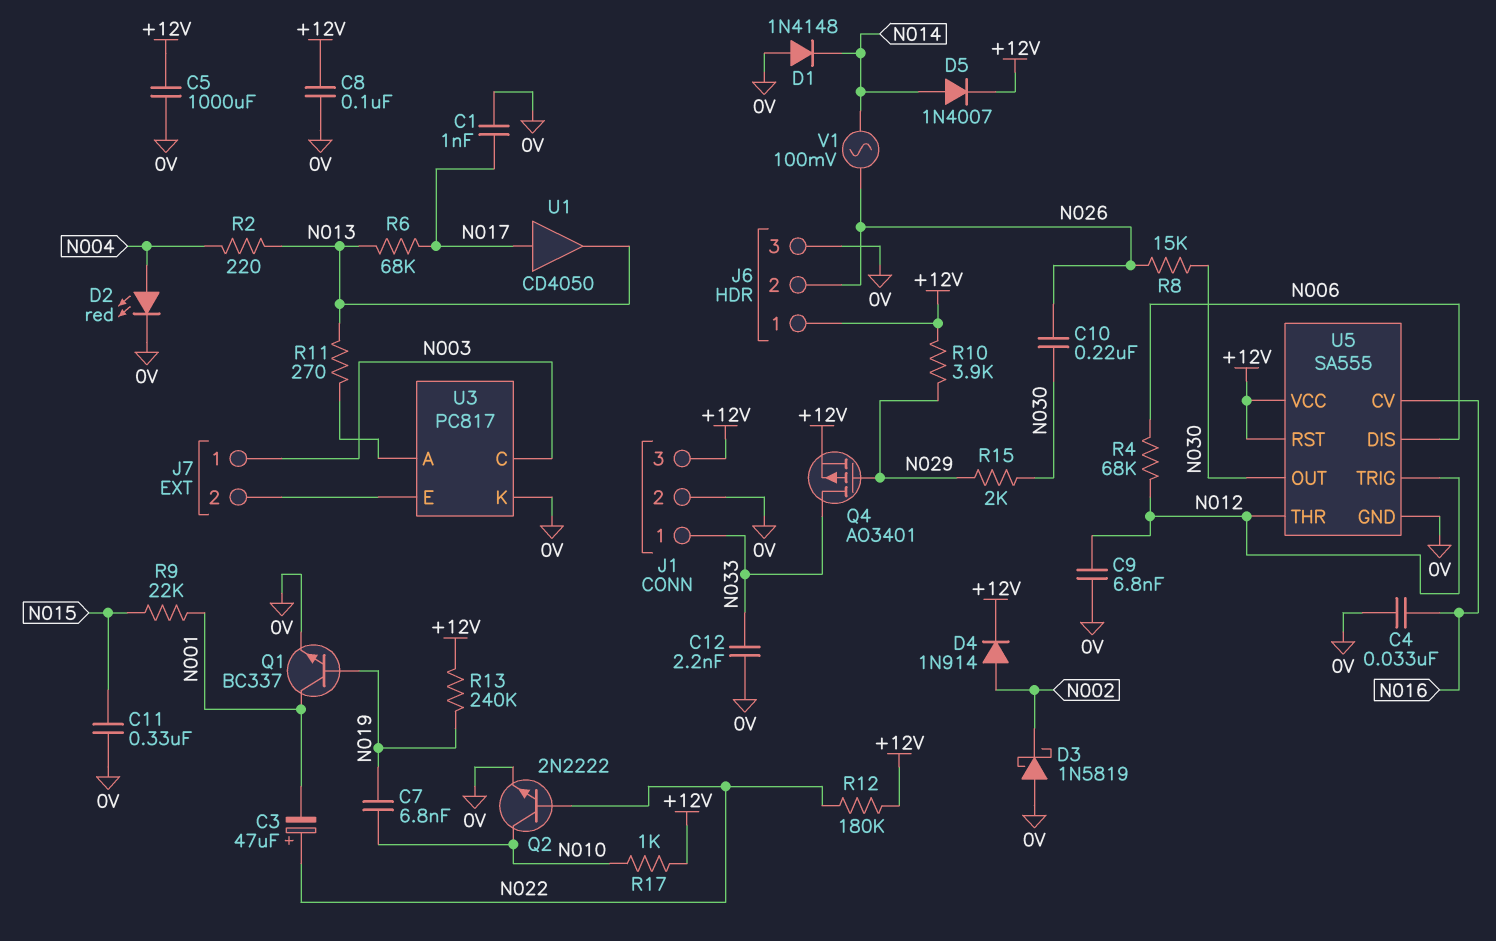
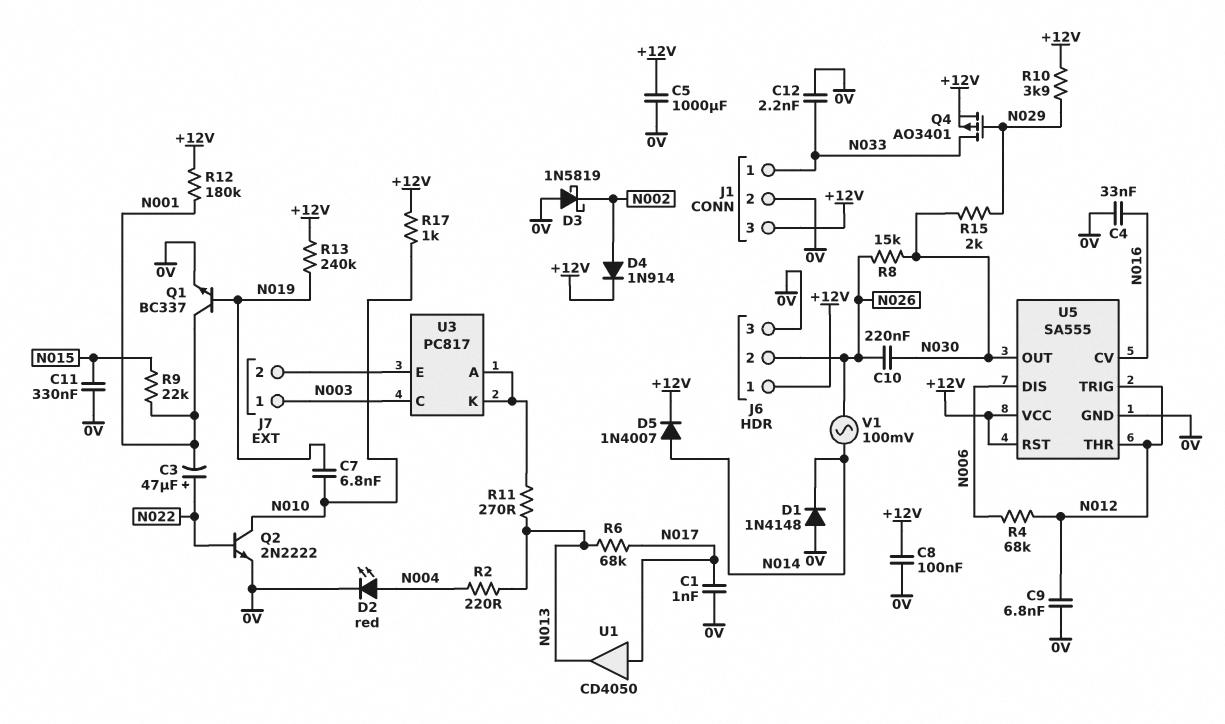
R12: 180k (+12V, N022) -> 180k (+12V, N001)
U3 pin K: 0V -> U3/A

